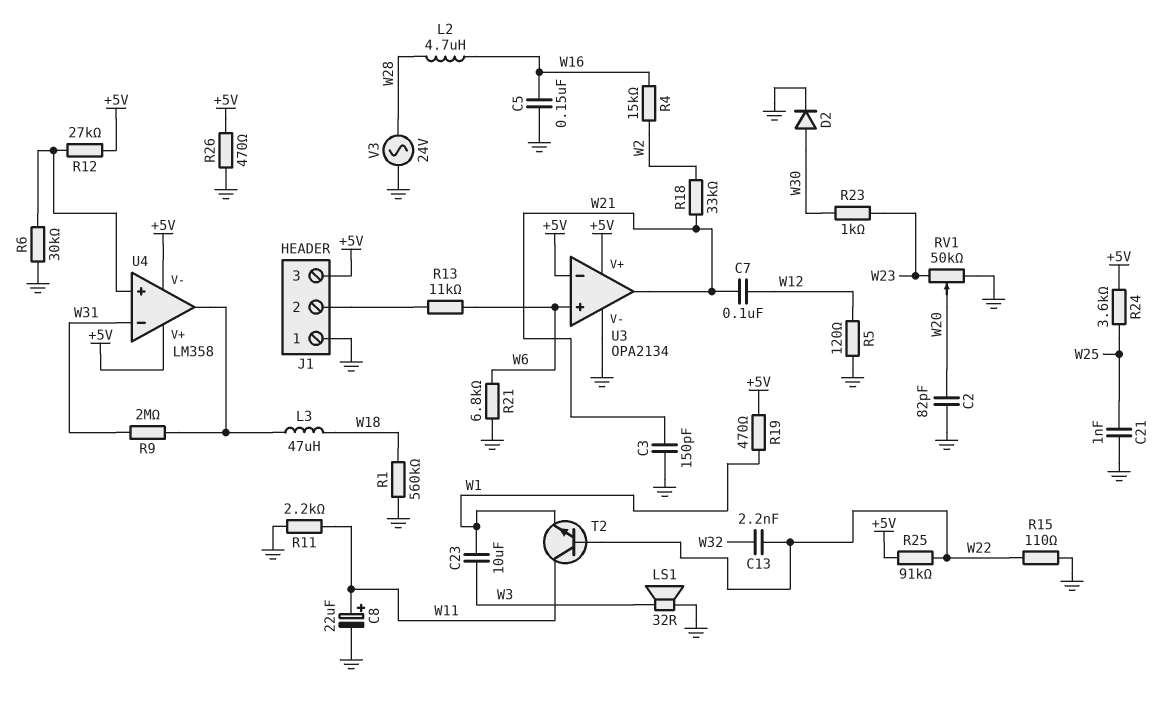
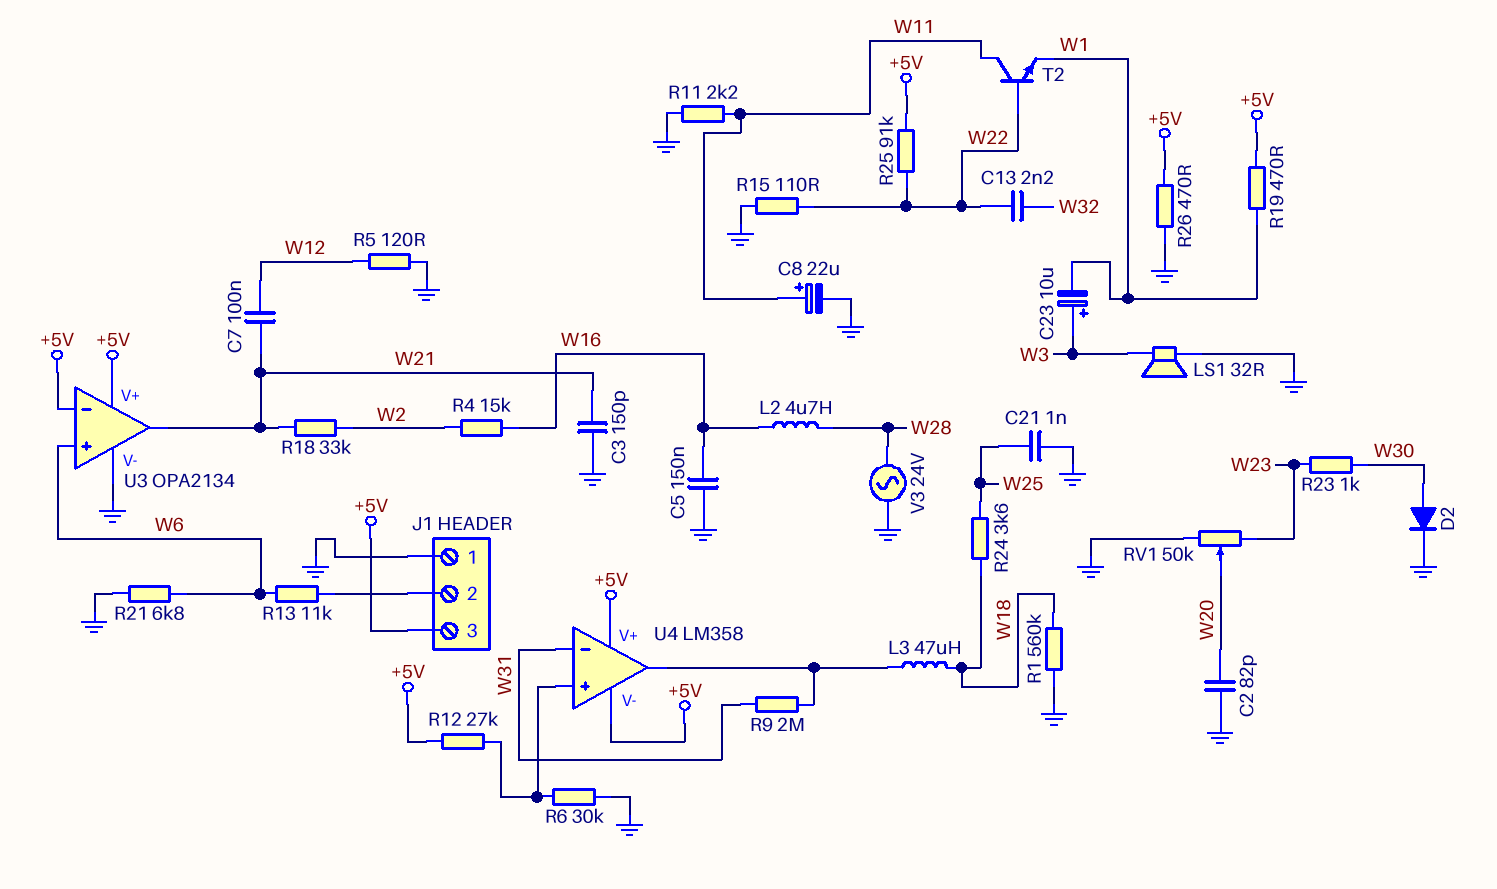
C23: 10uF (W1, W3) -> 10uF (plus W3, minus W1)
R24: 3.6k (+5V, W25) -> 3.6k (W18, W25)

